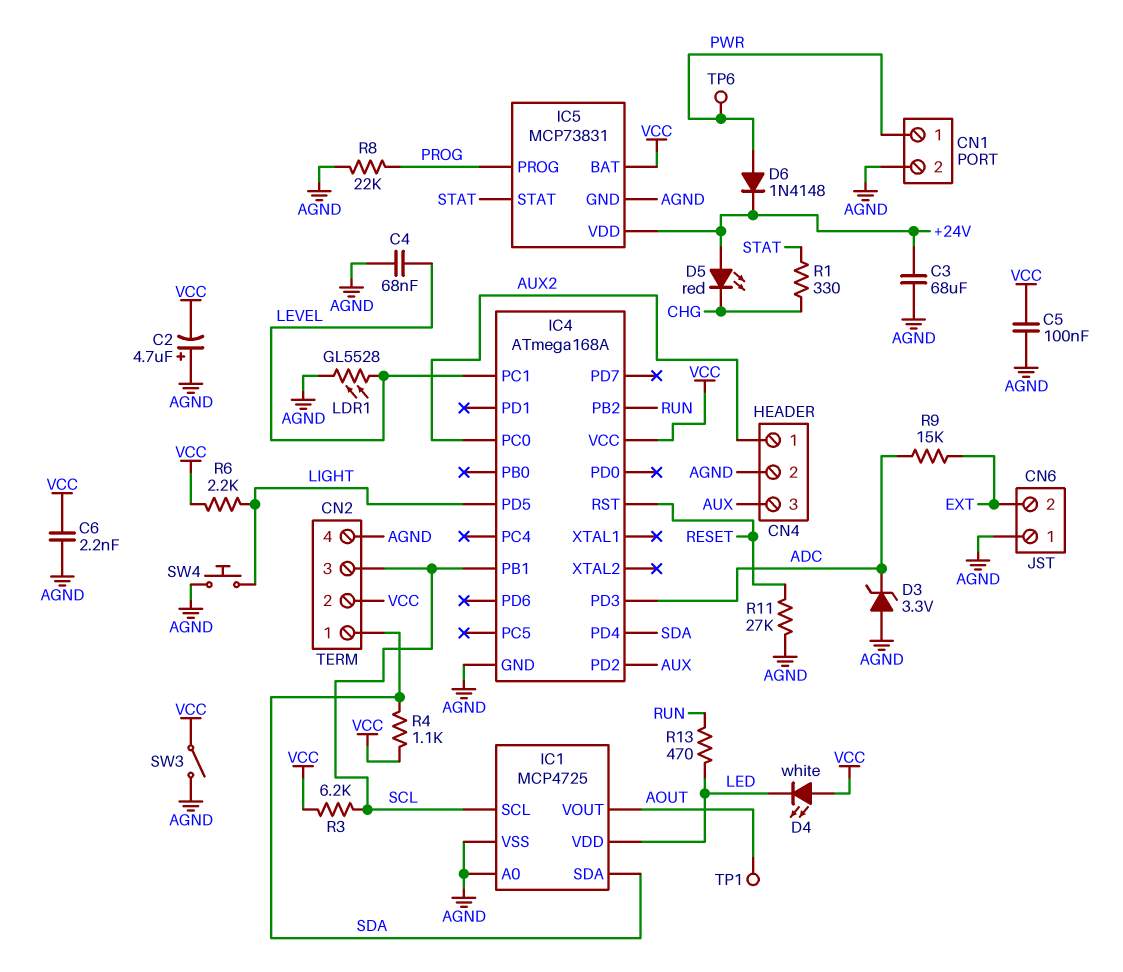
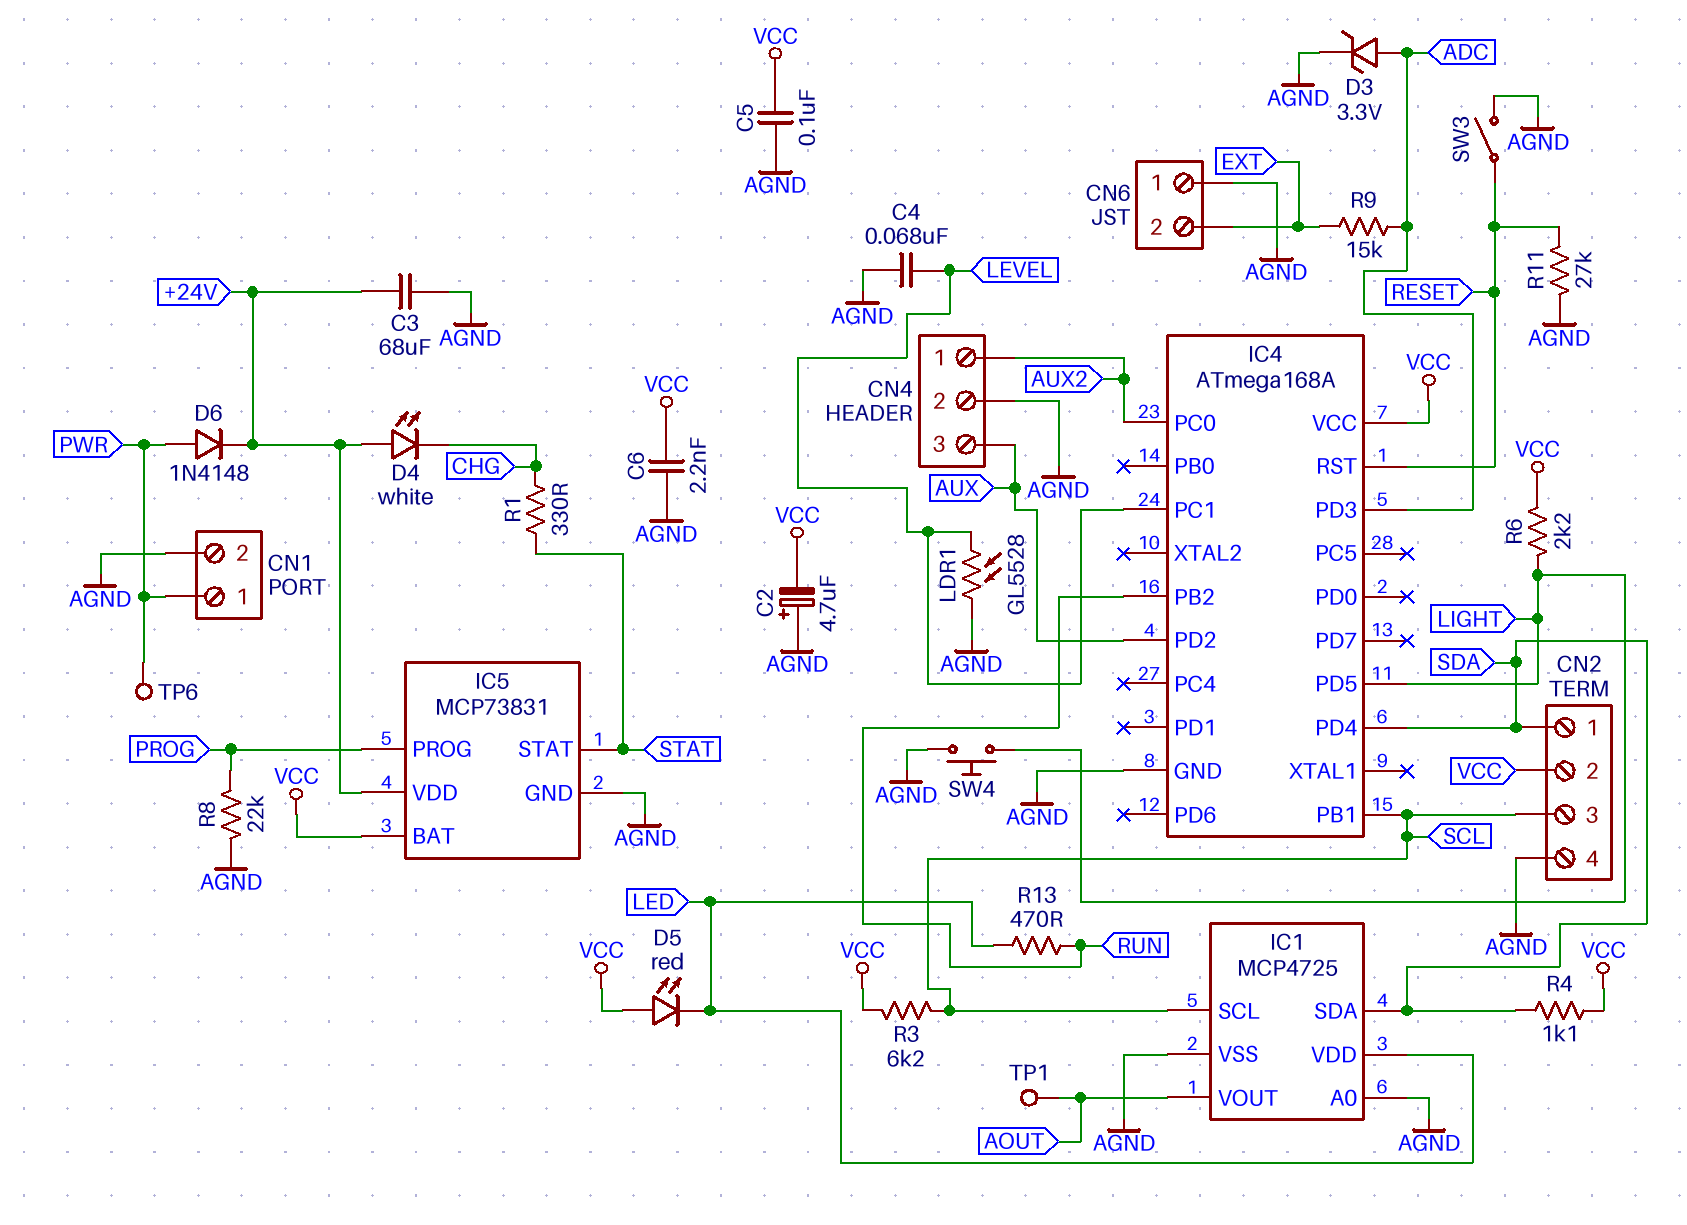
D3: zener 3.3V (A AGND, K ADC) -> zener 3.3V (A ADC, K AGND)
D4: LED white (A VCC, K LED) -> LED white (A +24V, K CHG)
D5: LED red (A +24V, K CHG) -> LED red (A VCC, K LED)
SW3: switch (AGND, VCC) -> switch (AGND, RESET)

